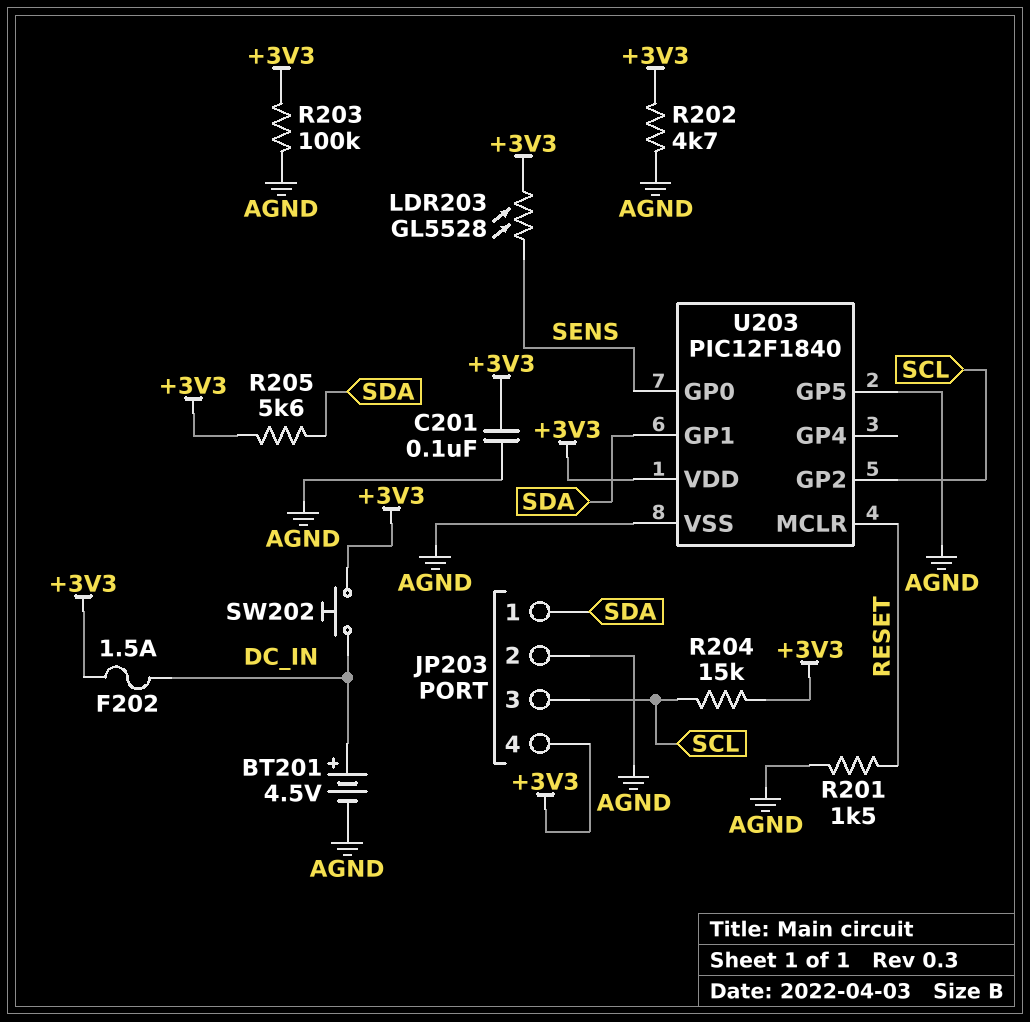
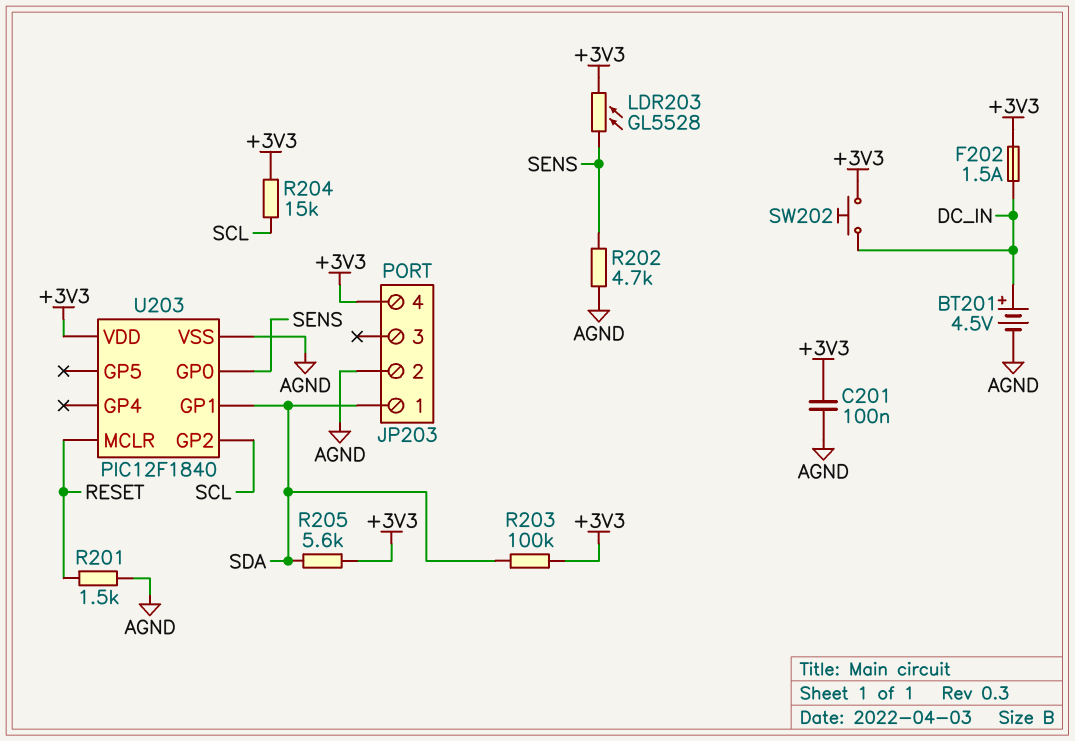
JP203 pin 3: SCL -> none
R202: 4.7k (+3V3, AGND) -> 4.7k (AGND, SENS)
R203: 100k (+3V3, AGND) -> 100k (+3V3, SDA)
U203 pin GP5: AGND -> none

